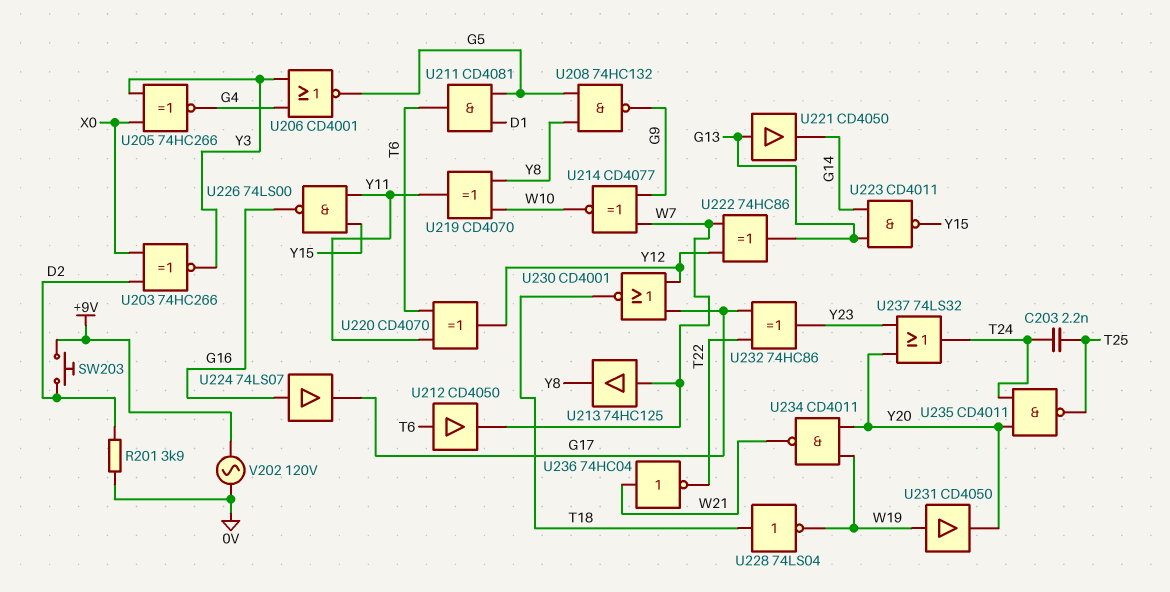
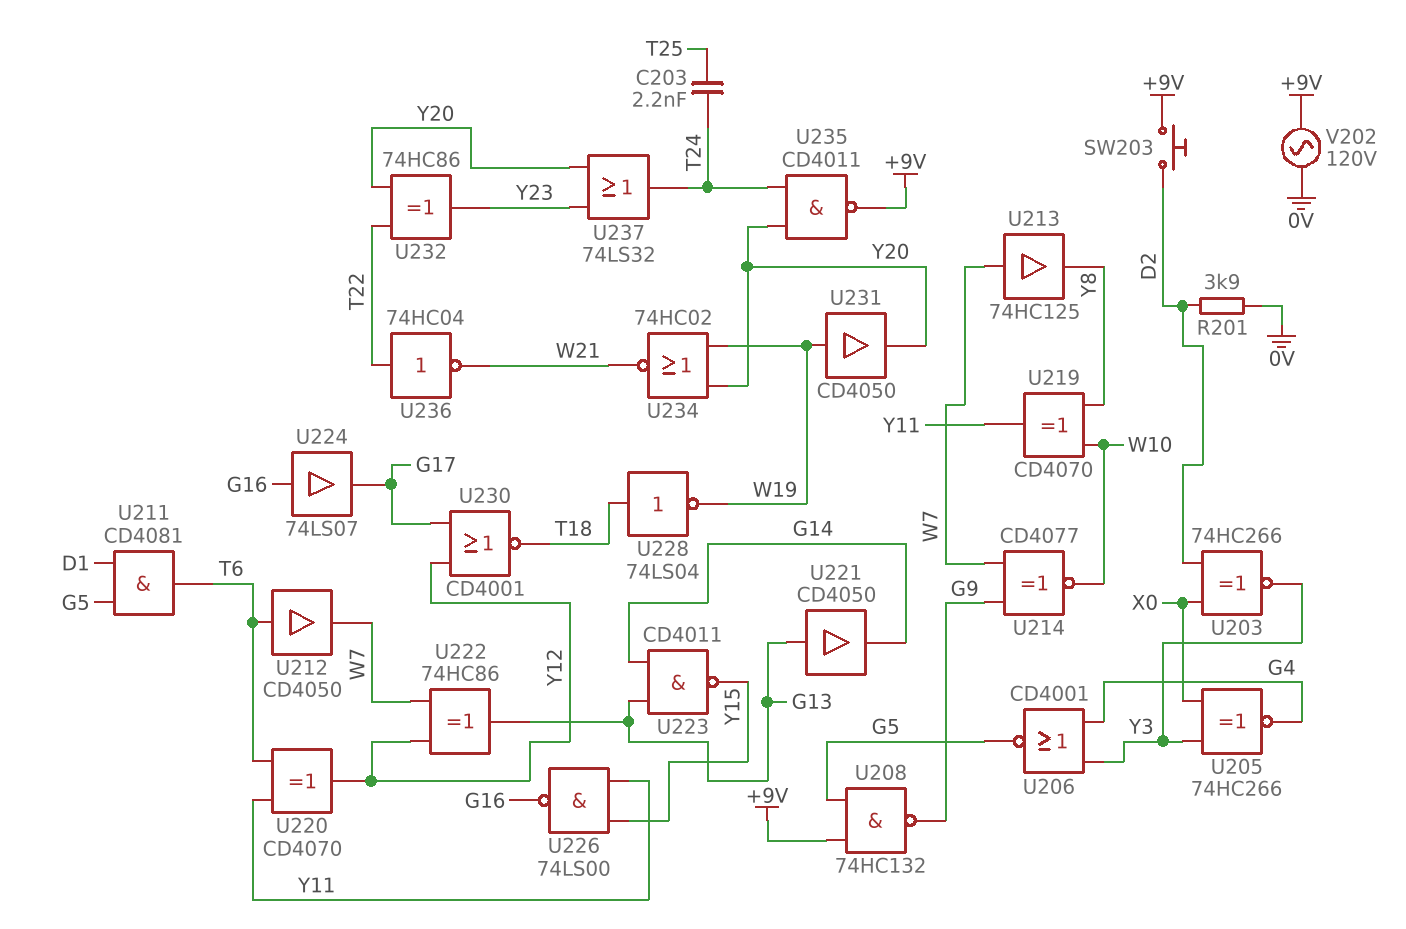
U208: NAND 74HC132 (in G5, in Y8, out G9) -> NAND 74HC132 (in +9V, in G5, out G9)
U232: XOR 74HC86 (in G17, in T22, out Y23) -> XOR 74HC86 (in T22, in Y20, out Y23)
U234: NAND CD4011 (in W19, in Y20, out W21) -> NOR 74HC02 (in W19, in Y20, out W21)
U235: NAND CD4011 (in T24, in Y20, out T25) -> NAND CD4011 (in T24, in Y20, out +9V)
U236: NOT 74HC04 (in W21, out T22) -> NOT 74HC04 (in T22, out W21)

